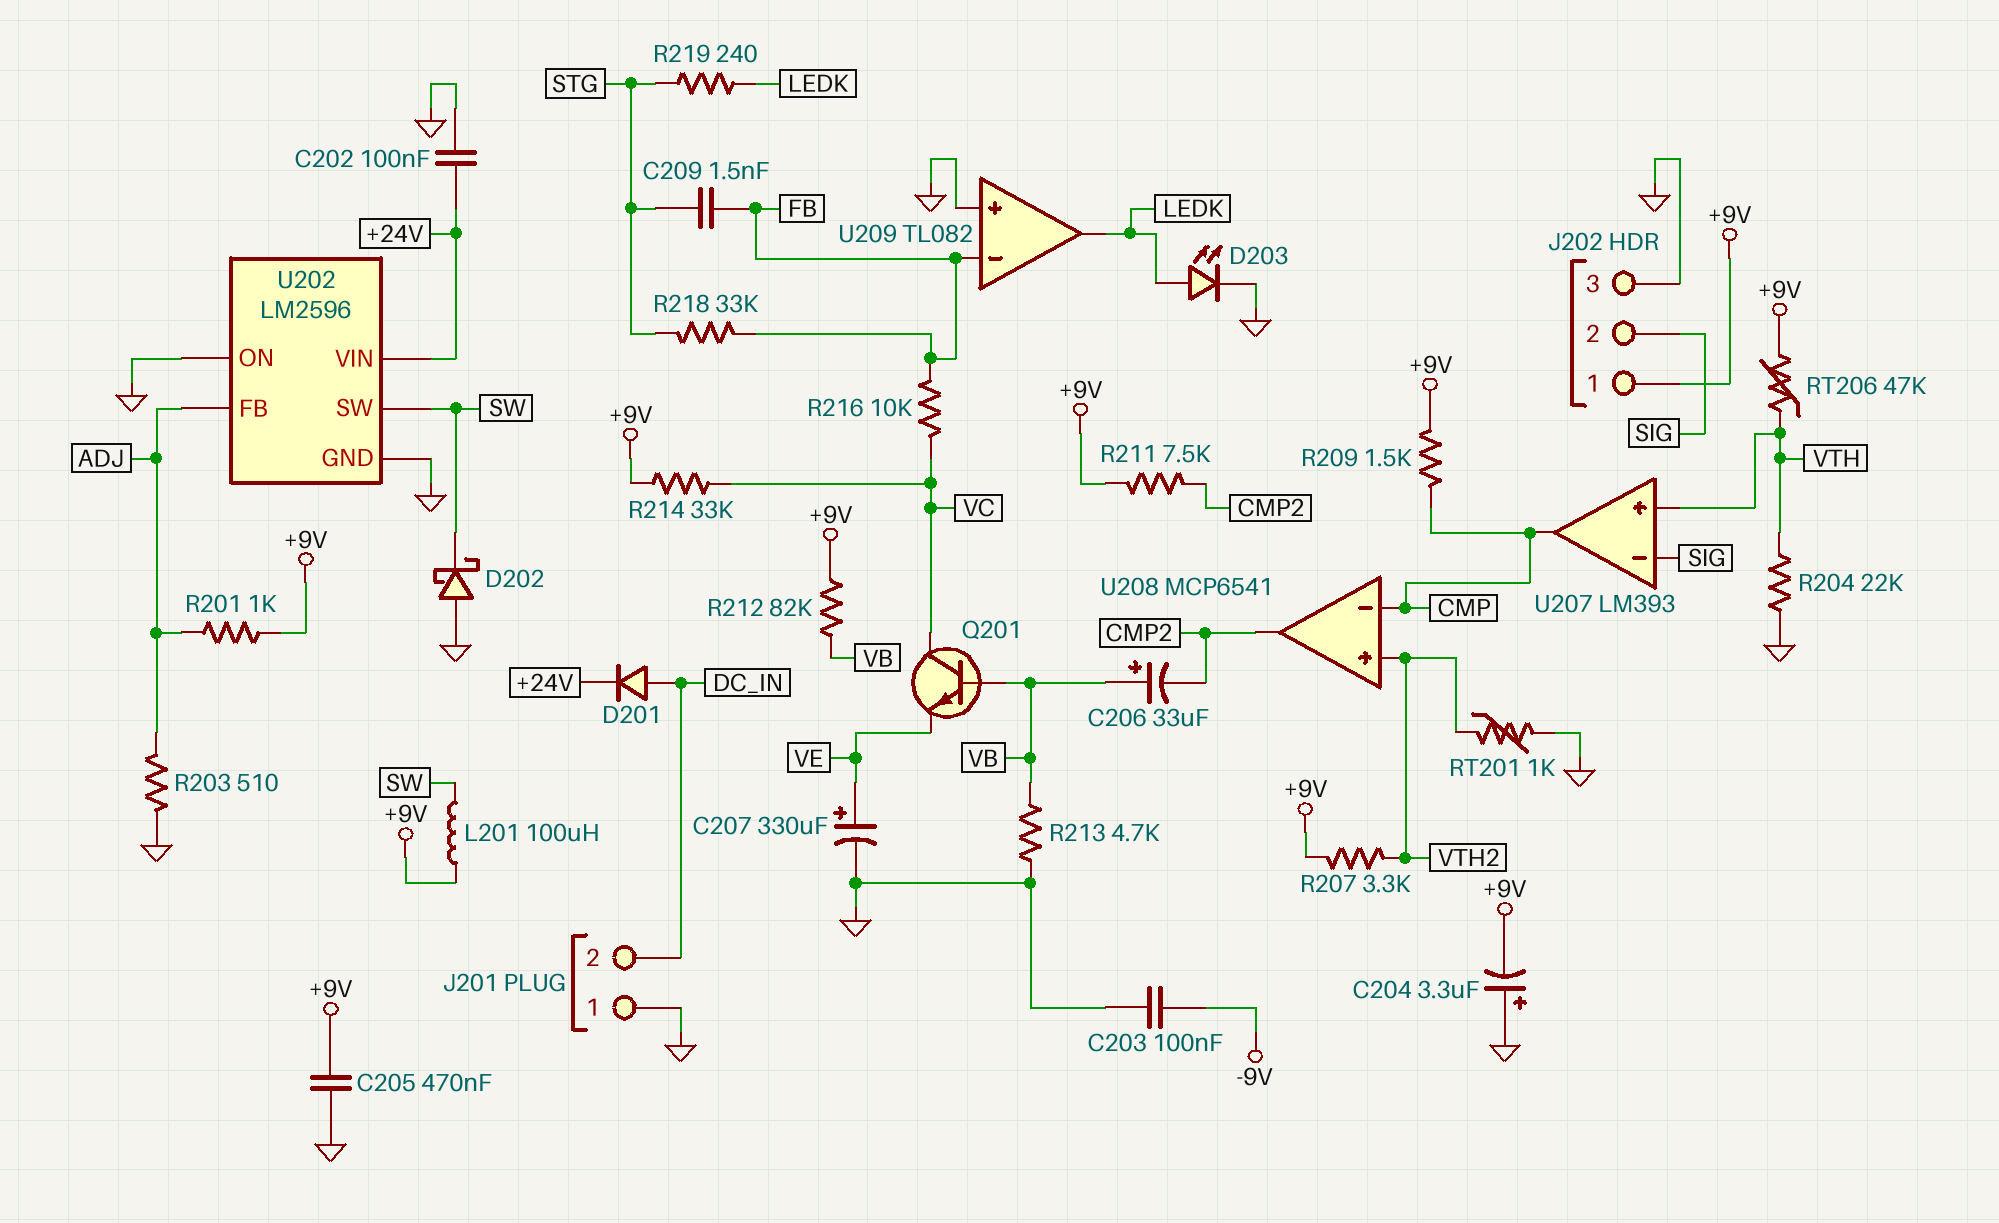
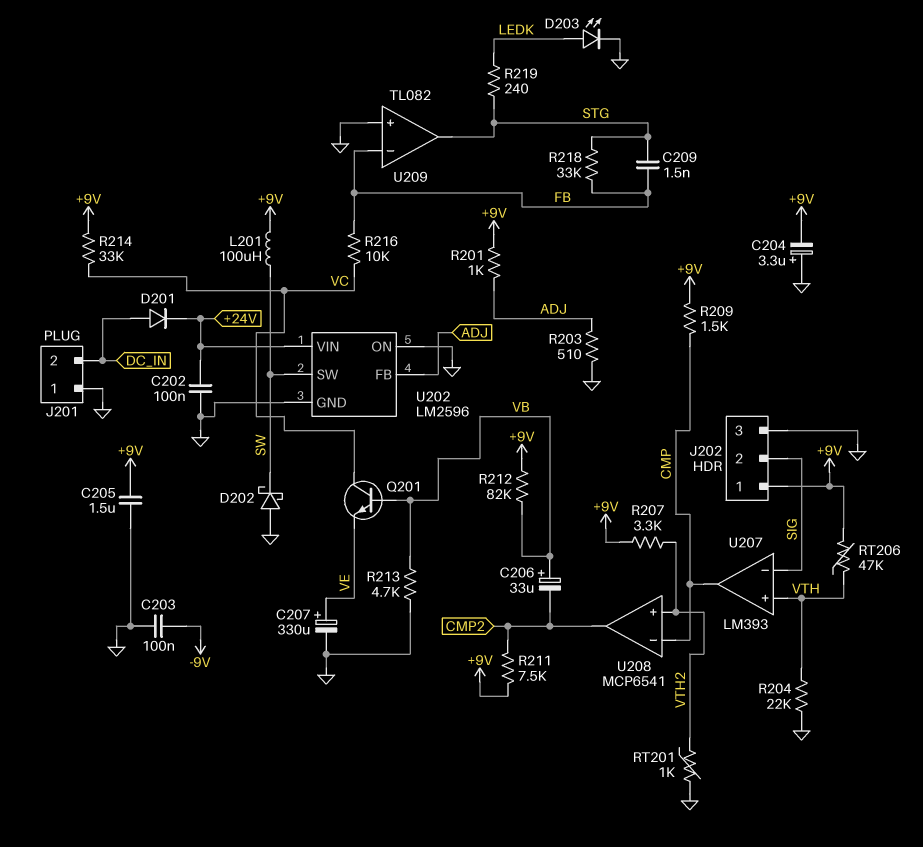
C205: 470nF (+9V, GND) -> 1.5uF (+9V, GND)
U209 pin out: LEDK -> STG

